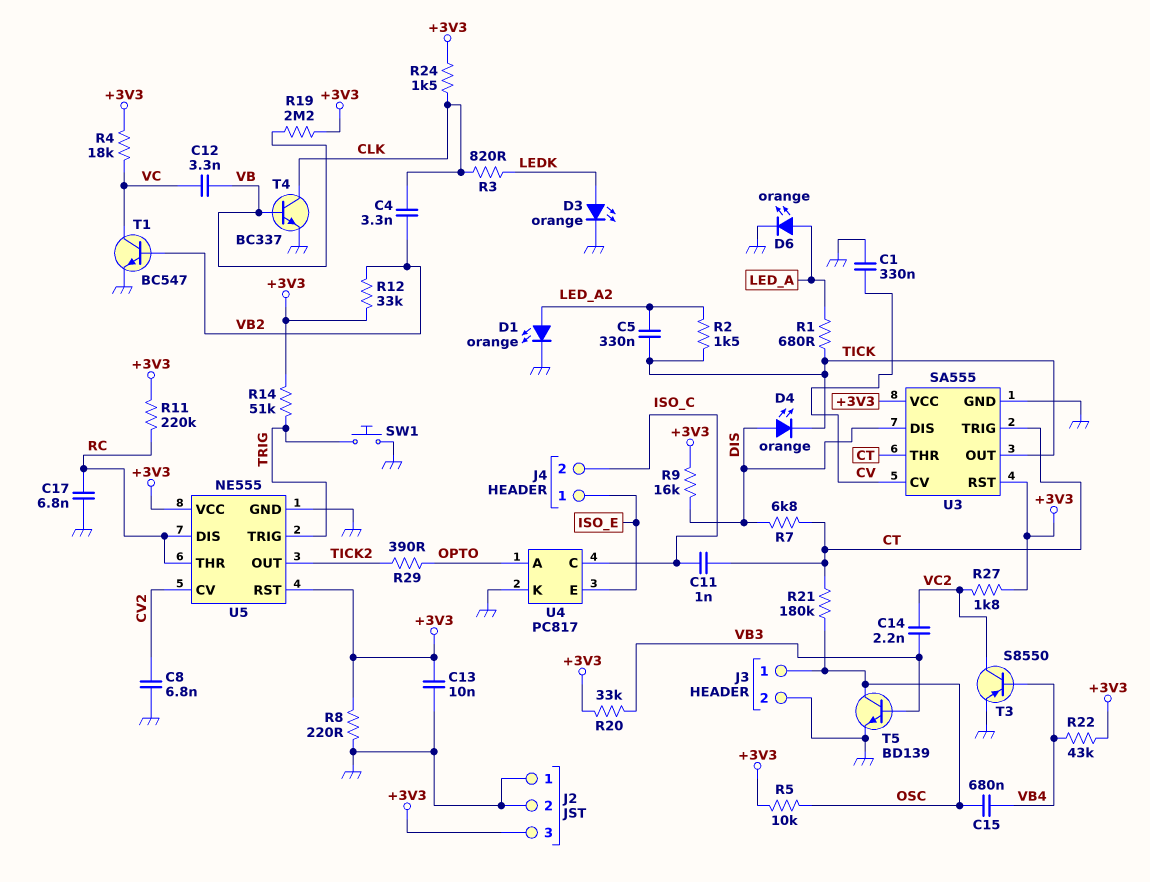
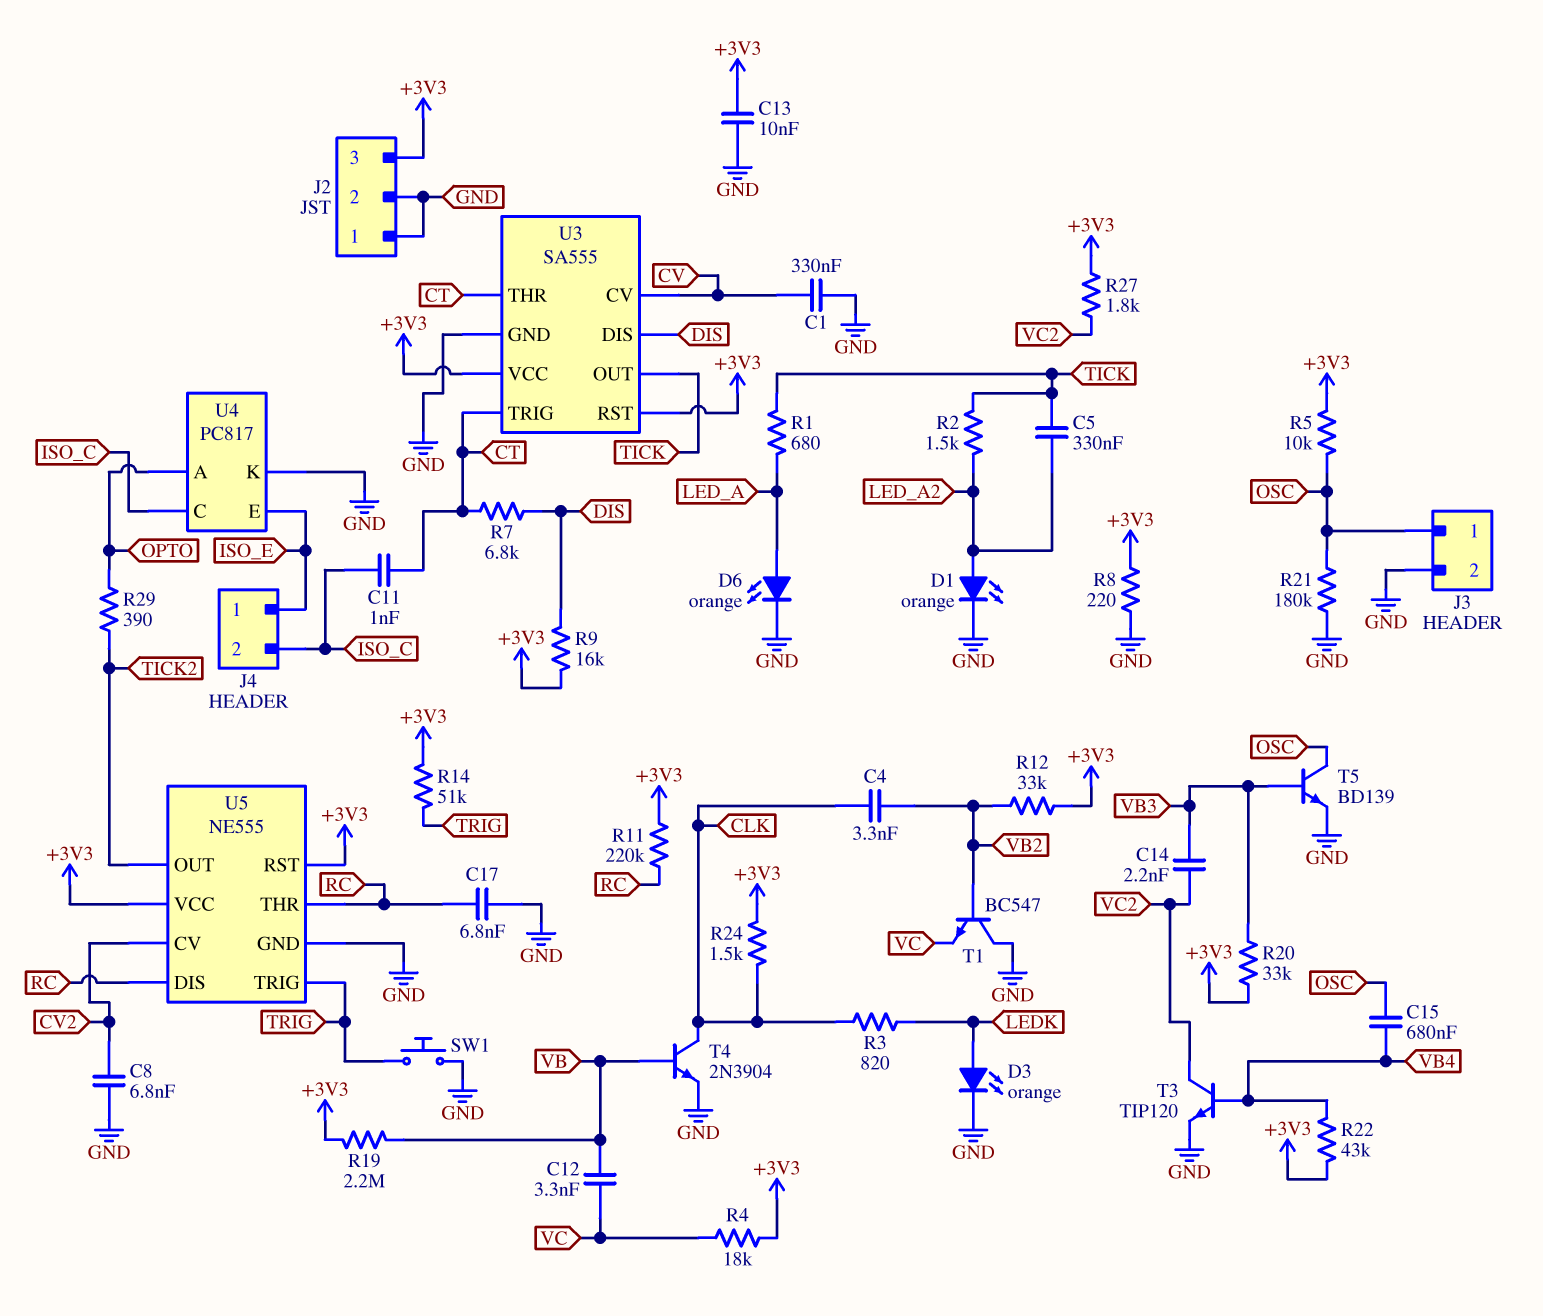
D4: LED orange (A DIS, K TICK) -> none
R21: 180k (CT, OSC) -> 180k (GND, OSC)
T1: NPN BC547 (B VB2, C VC, E GND) -> NPN BC547 (B VB2, C GND, E VC)
T3: PNP S8550 (B VB4, C VC2, E GND) -> NPN TIP120 (B VB4, C VC2, E GND)
T4: NPN BC337 (B VB, C CLK, E GND) -> NPN 2N3904 (B VB, C CLK, E GND)

